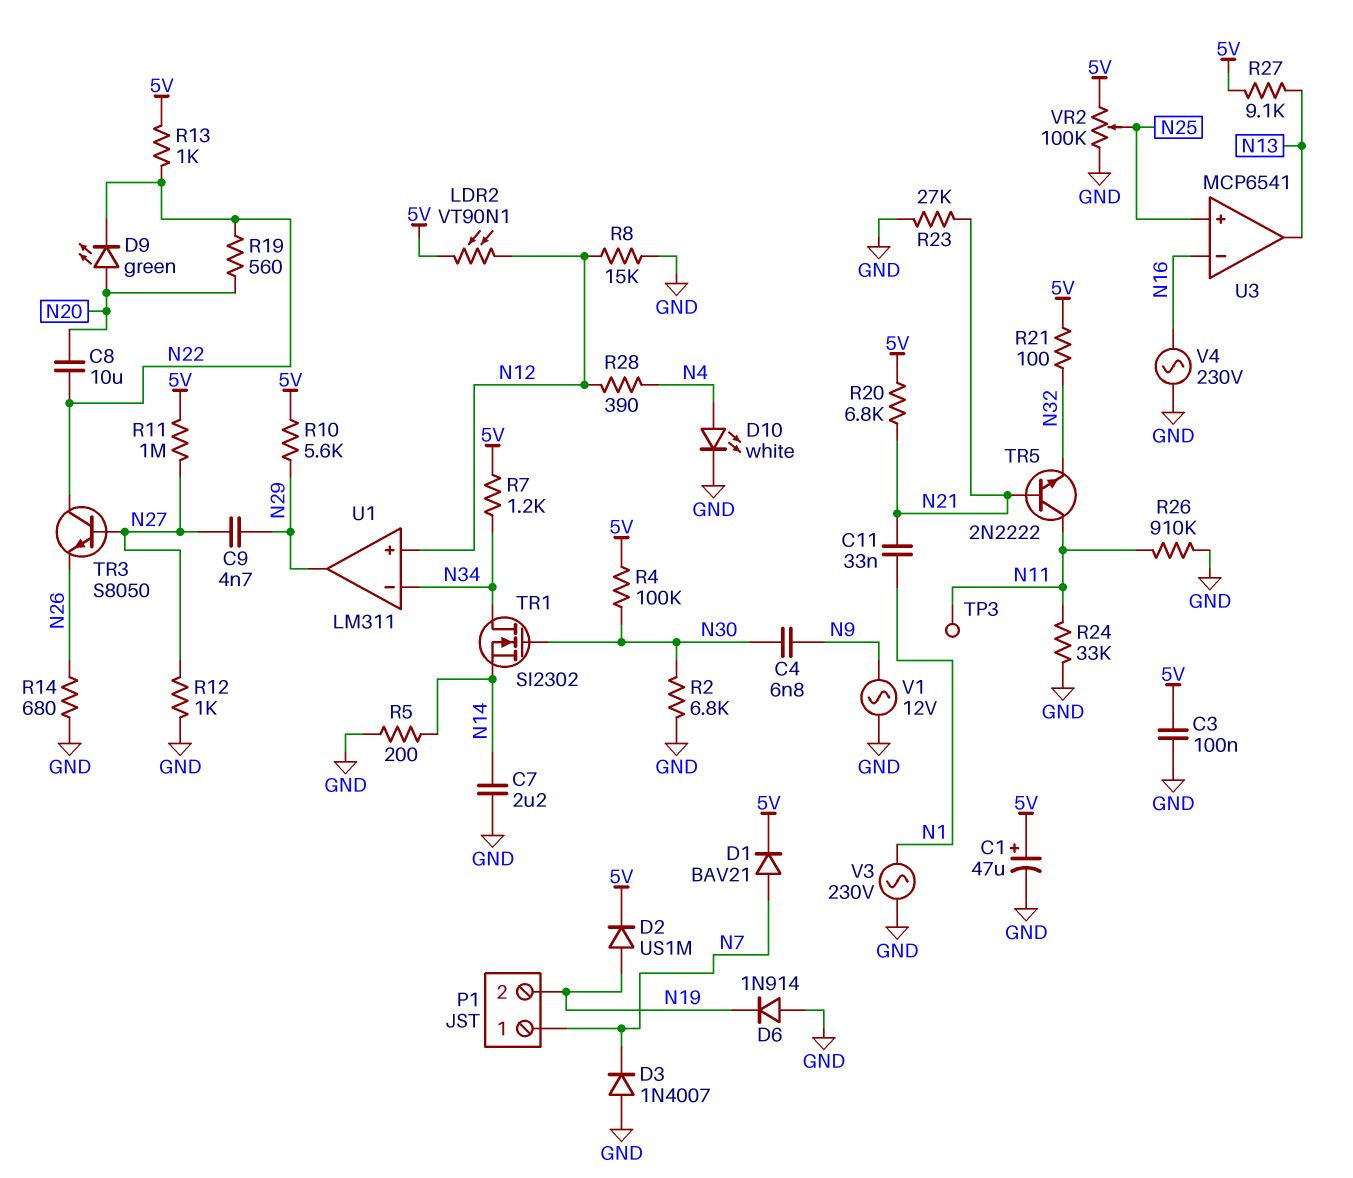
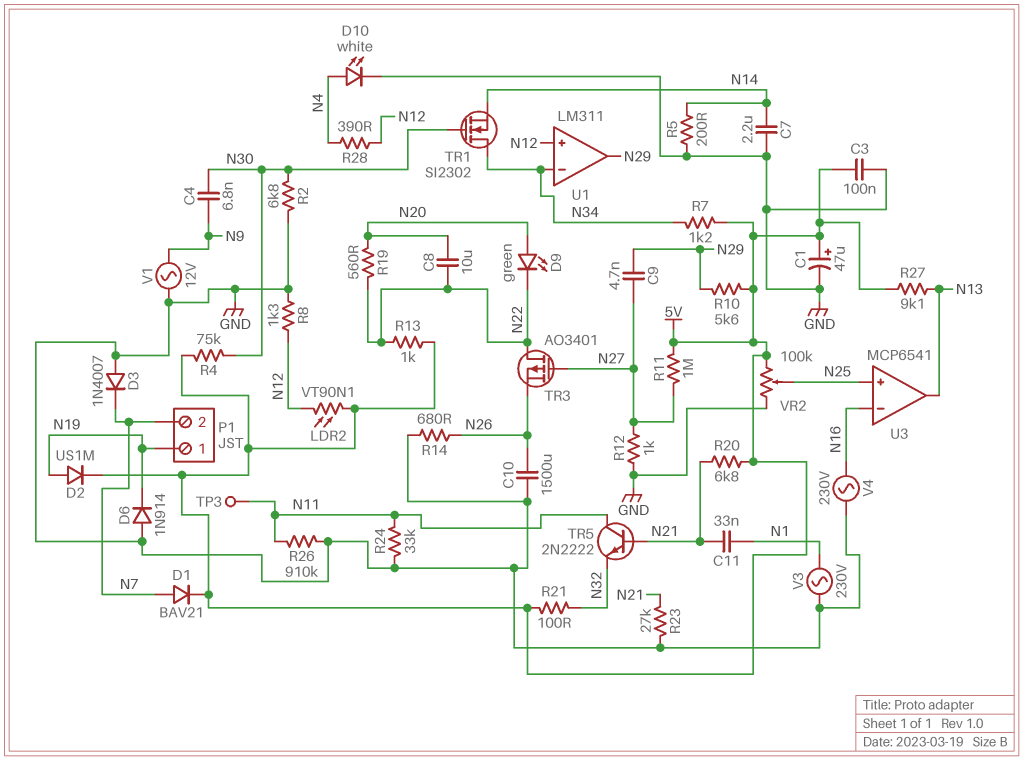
C10: none -> 1500uF (GND, N26)
P1 pin 1: N7 -> N19
P1 pin 2: N19 -> N7
R4: 100k (5V, N30) -> 75k (5V, N30)
R8: 15k (GND, N12) -> 1.3k (GND, N12)
TR3: NPN S8050 (B N27, C N22, E N26) -> PMOS AO3401 (G N27, D N22, S N26)

